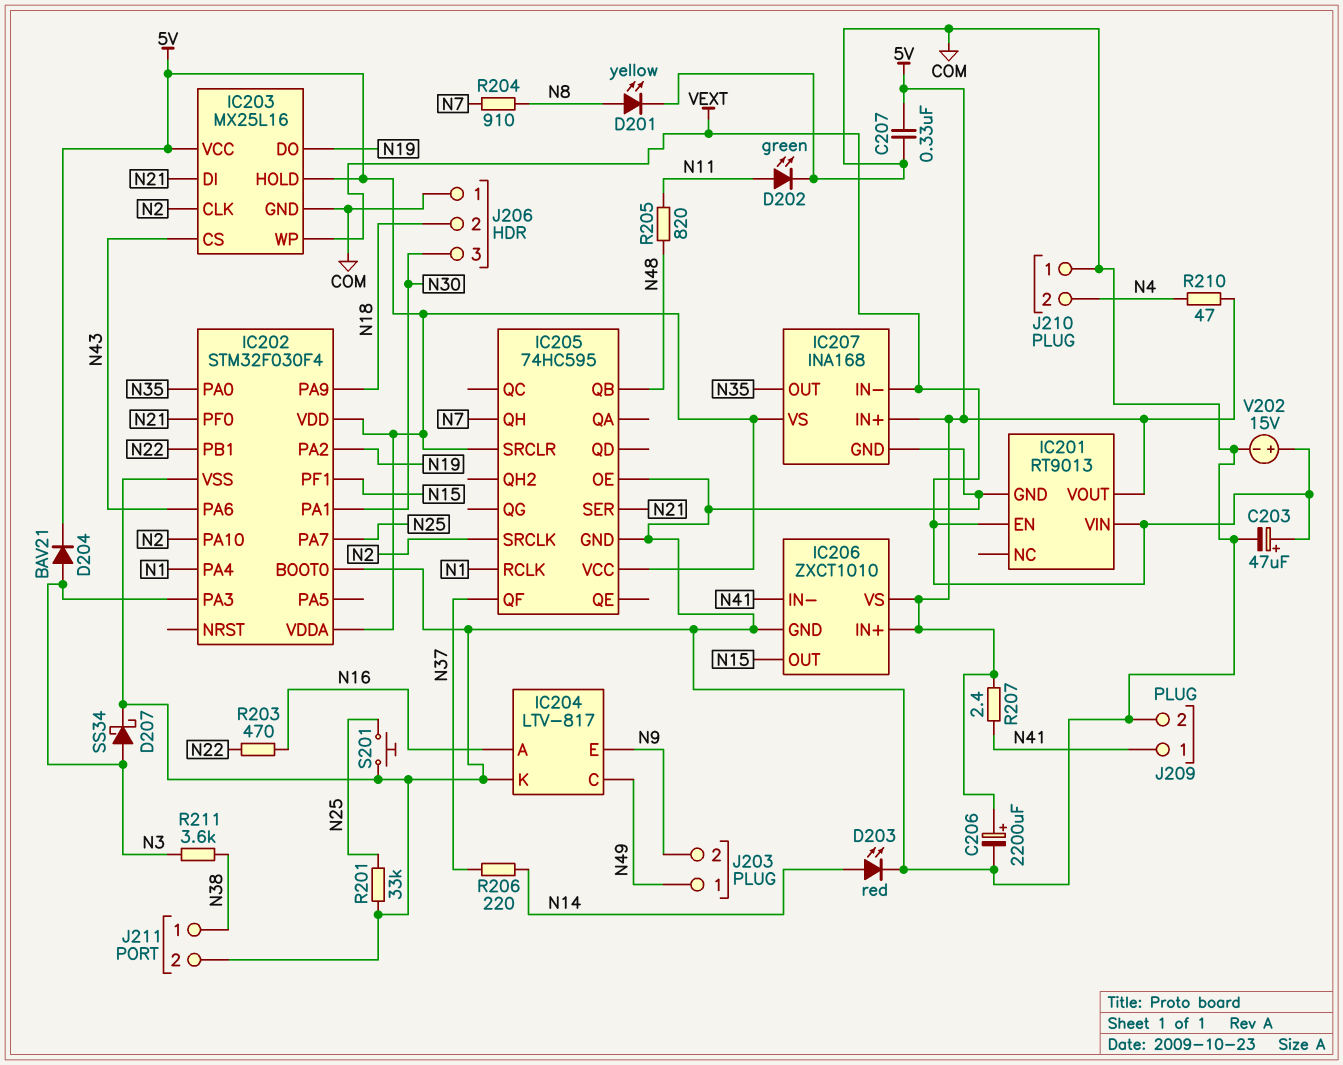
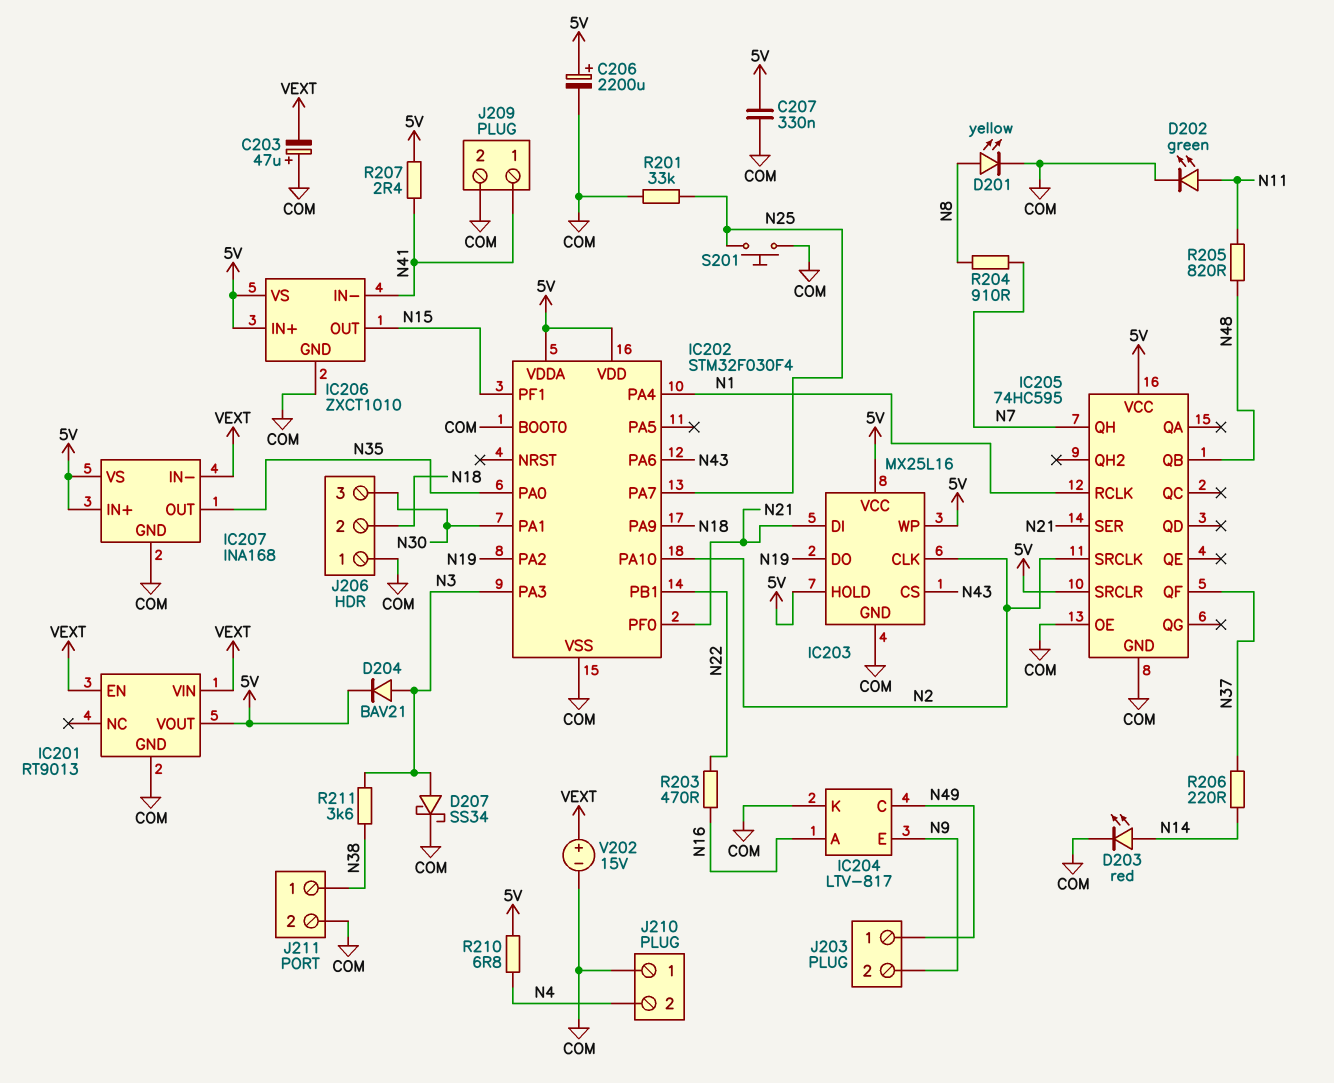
C203: 47uF (plus VEXT, minus COM) -> 47uF (plus COM, minus VEXT)
IC203 pin WP: VEXT -> 5V
R210: 47 (5V, N4) -> 6.8 (5V, N4)

